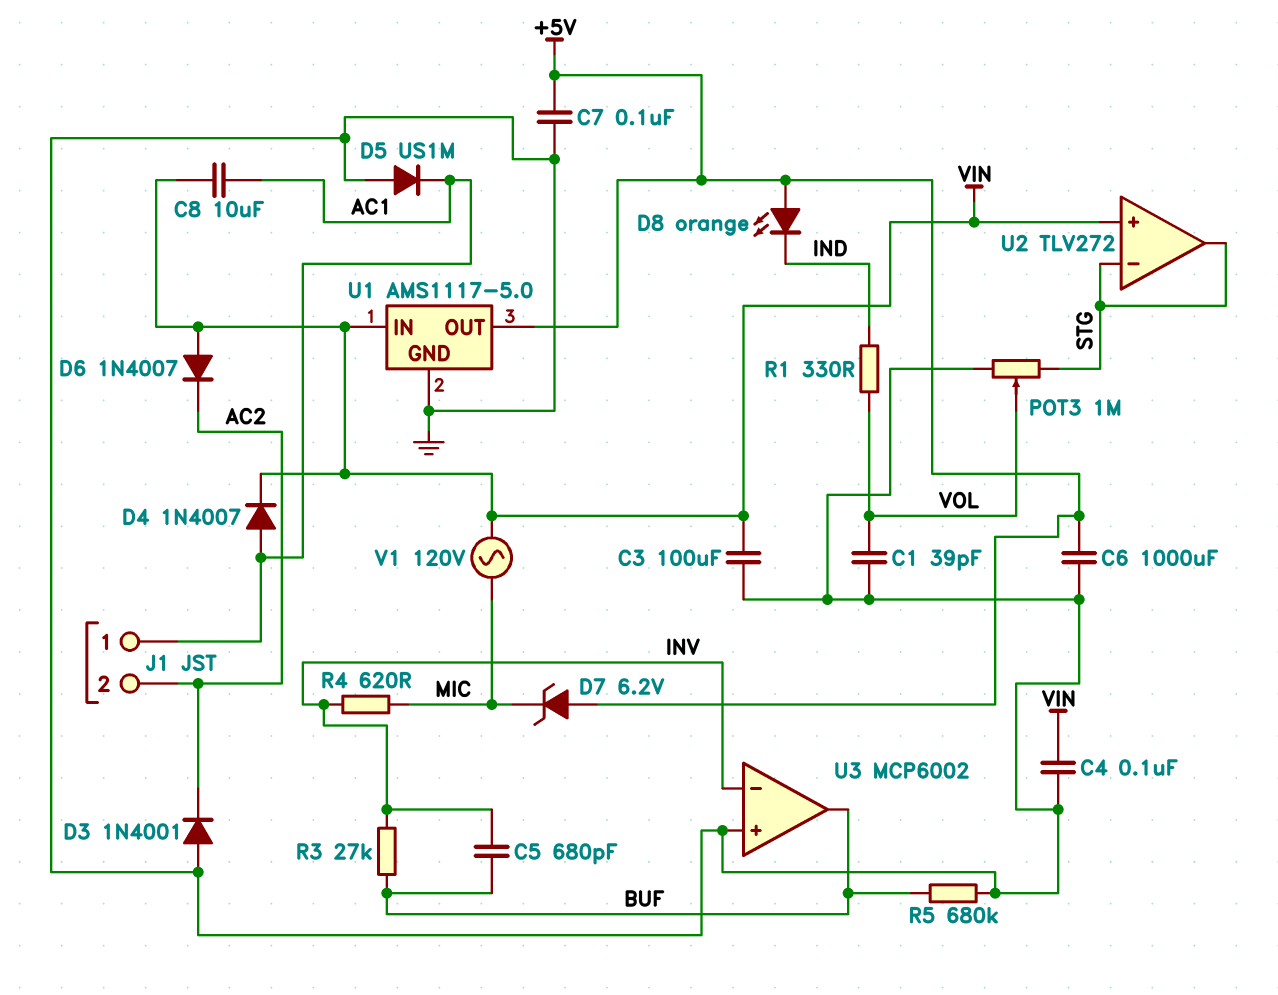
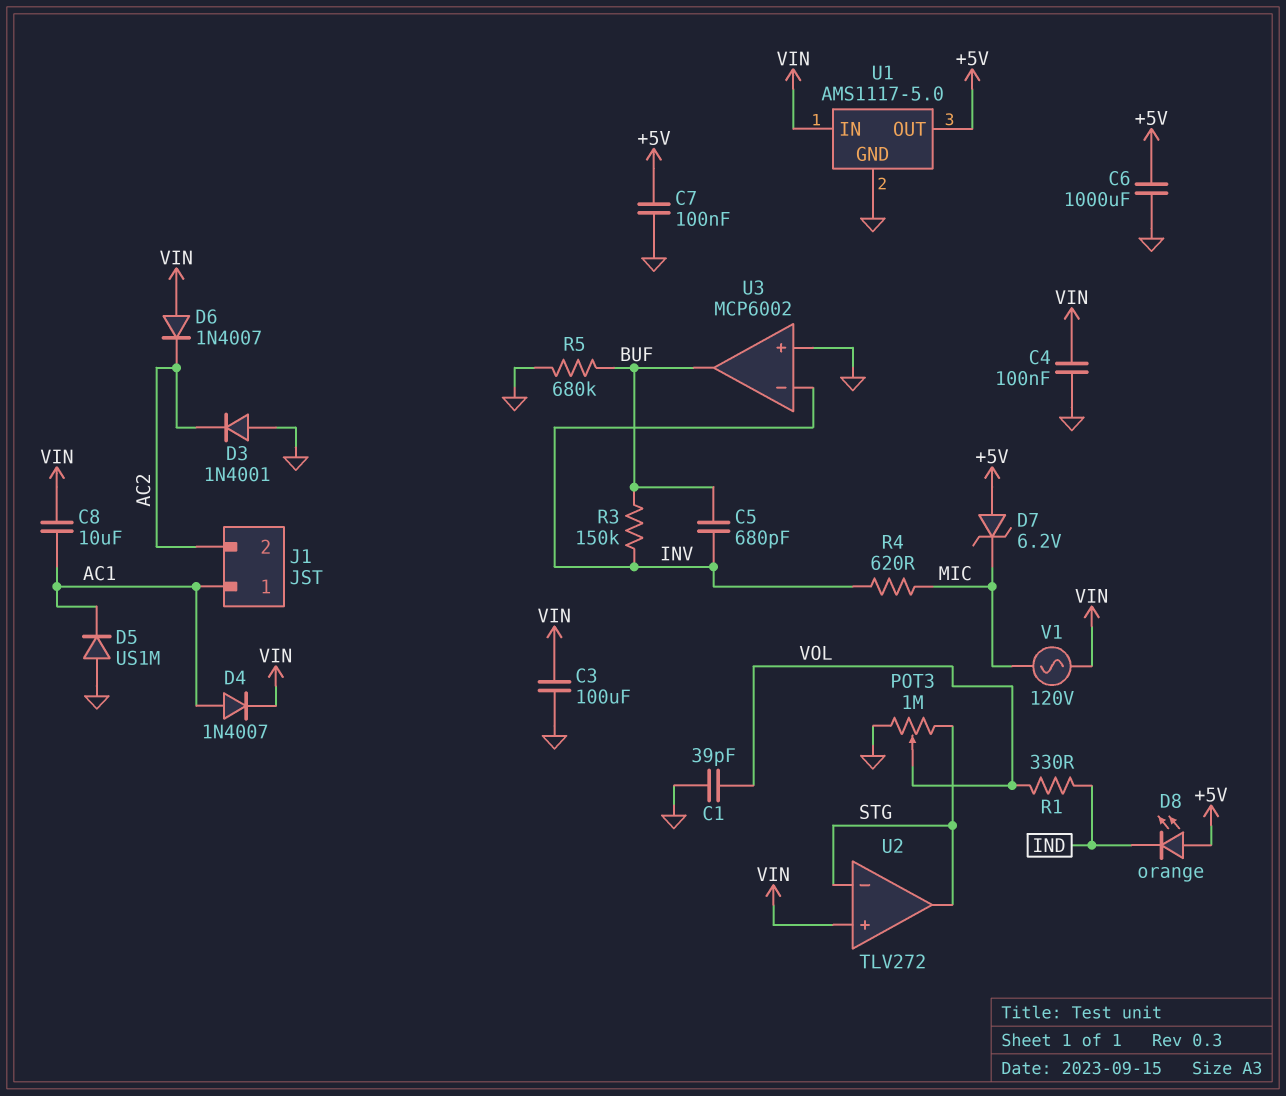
R3: 27k (BUF, INV) -> 150k (BUF, INV)

